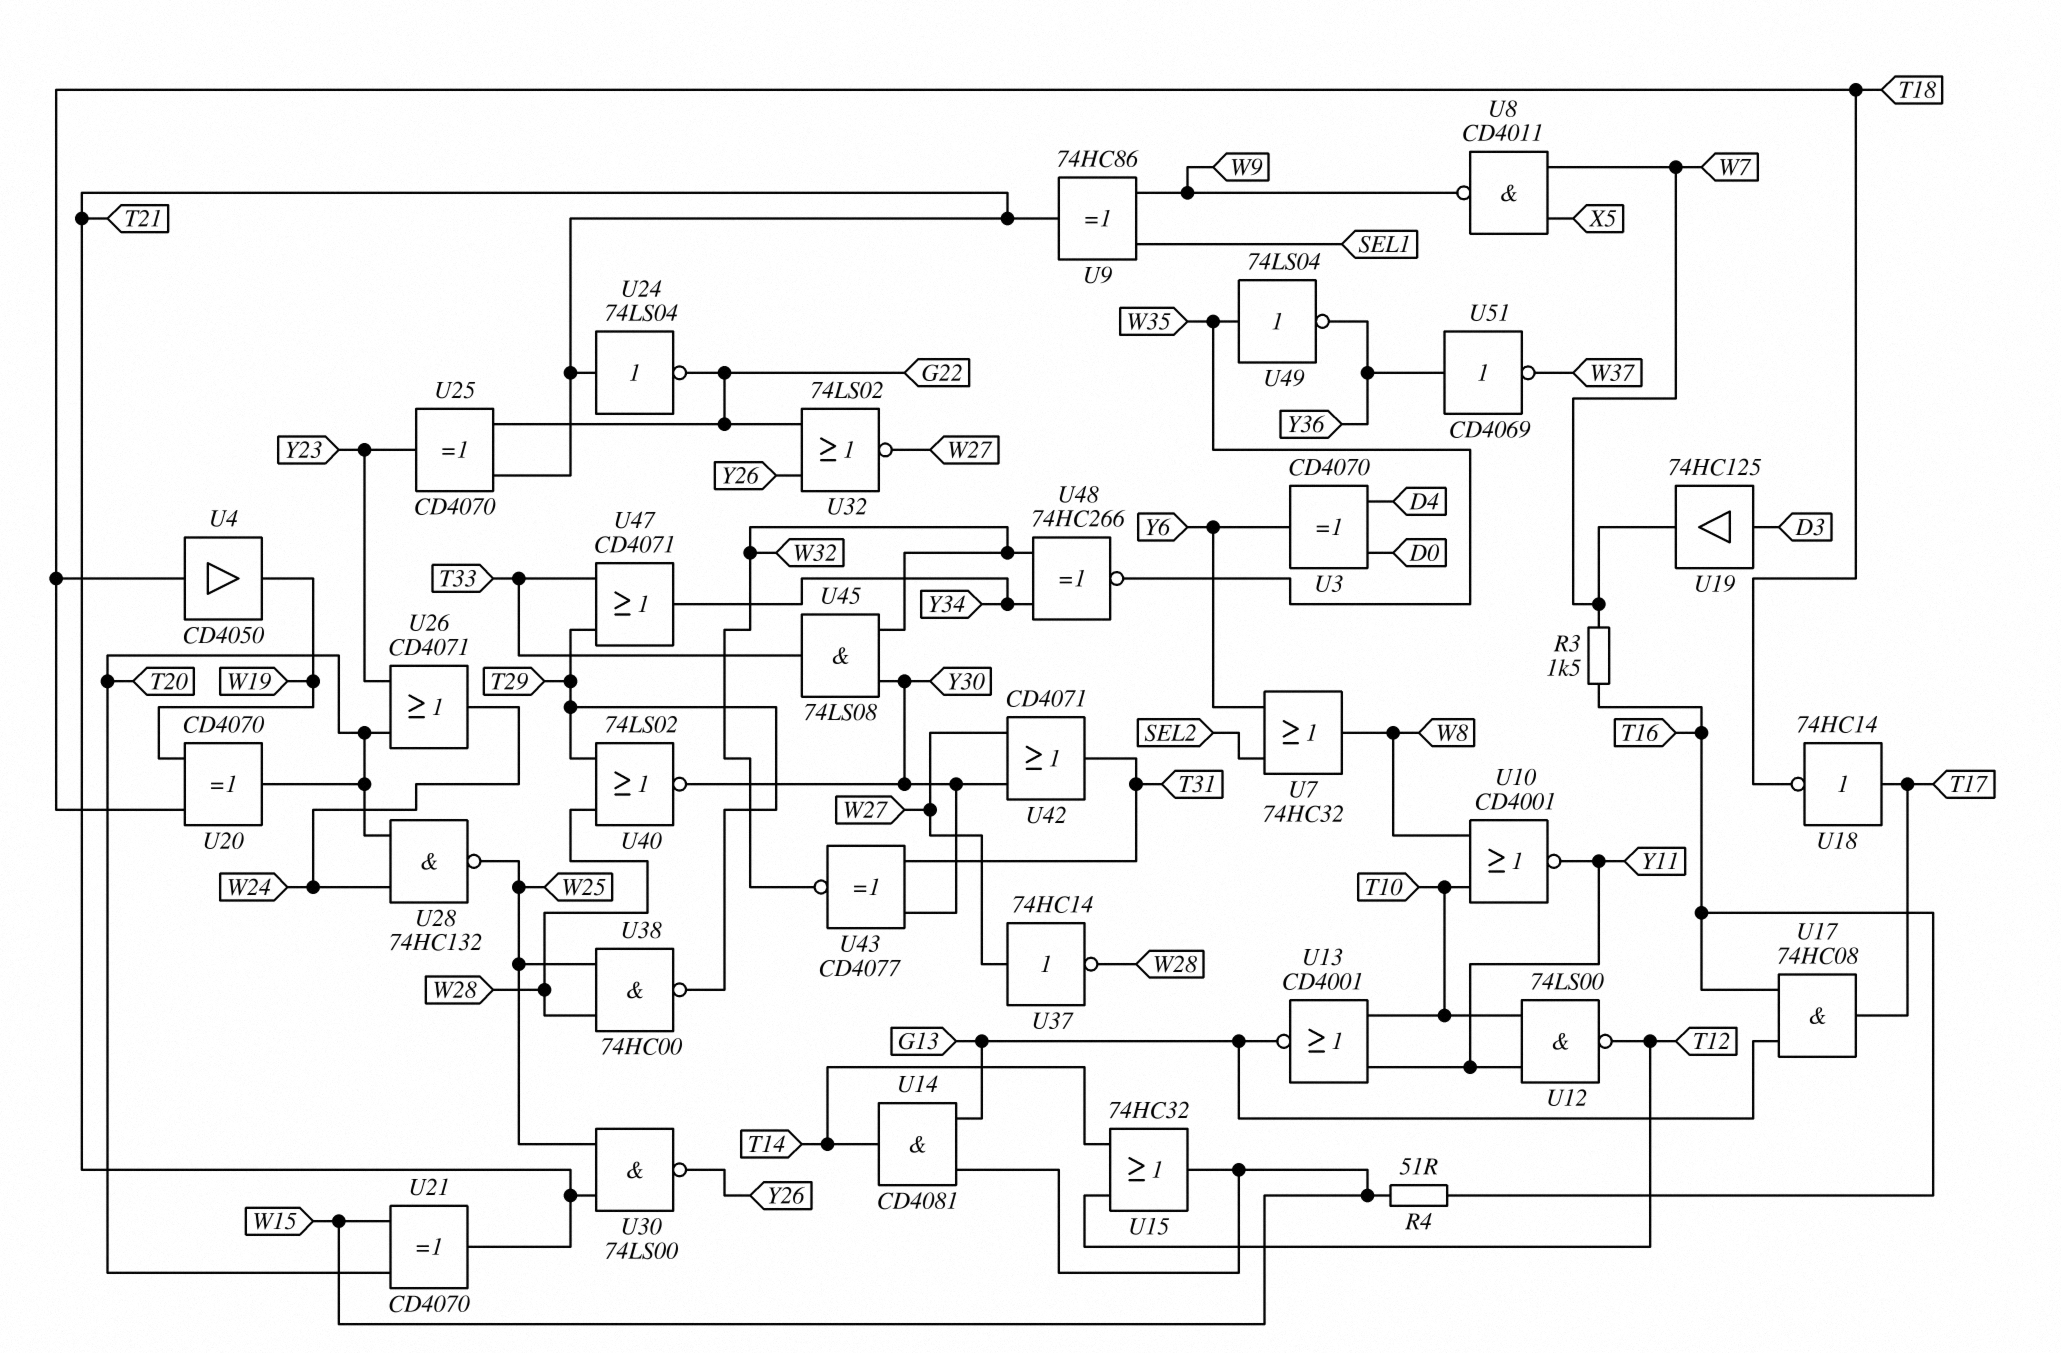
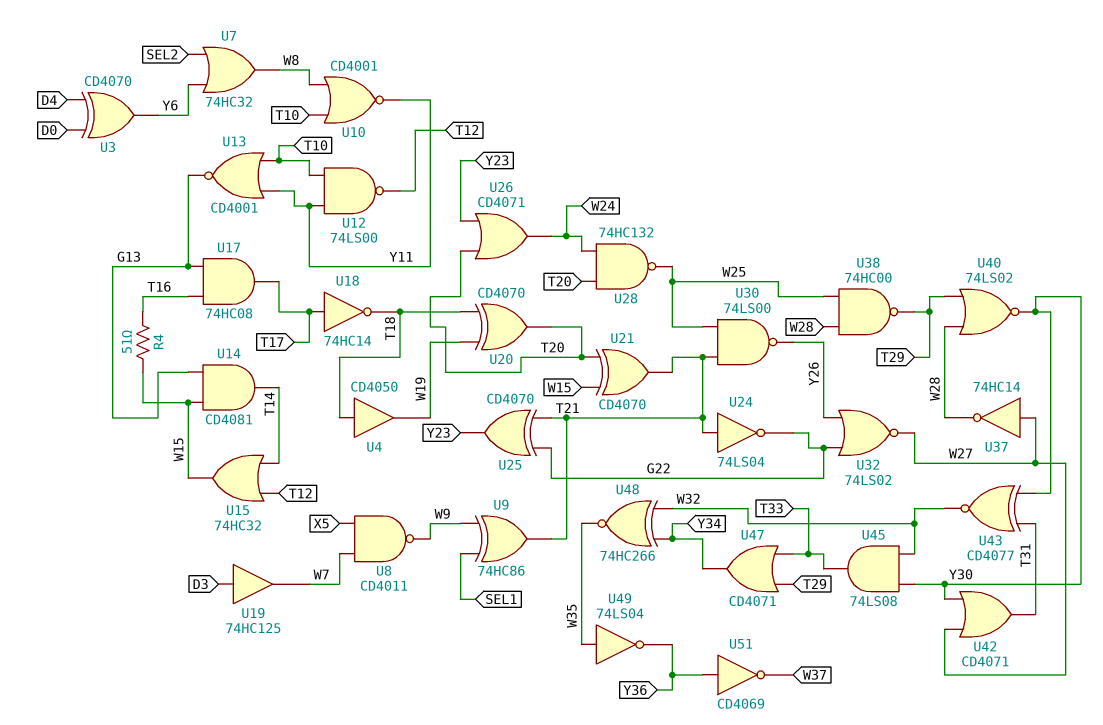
R3: 1.5k (T16, W7) -> none

